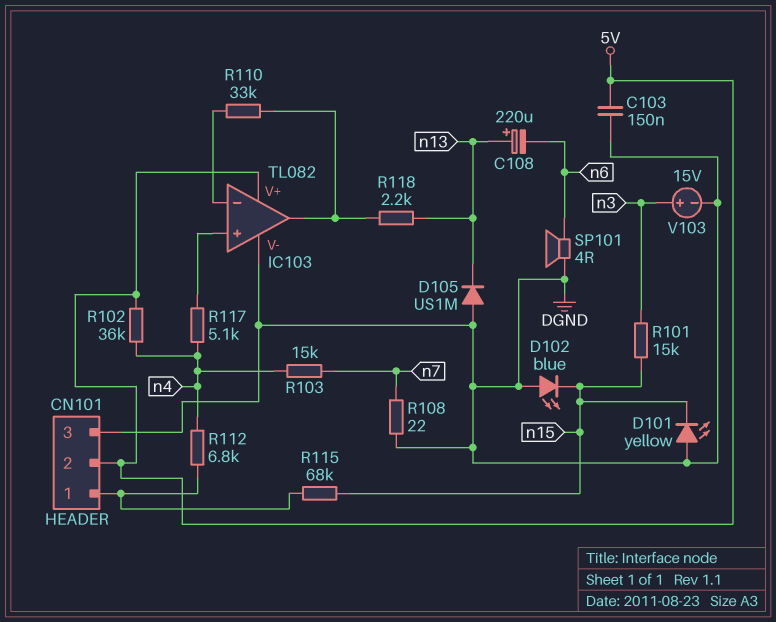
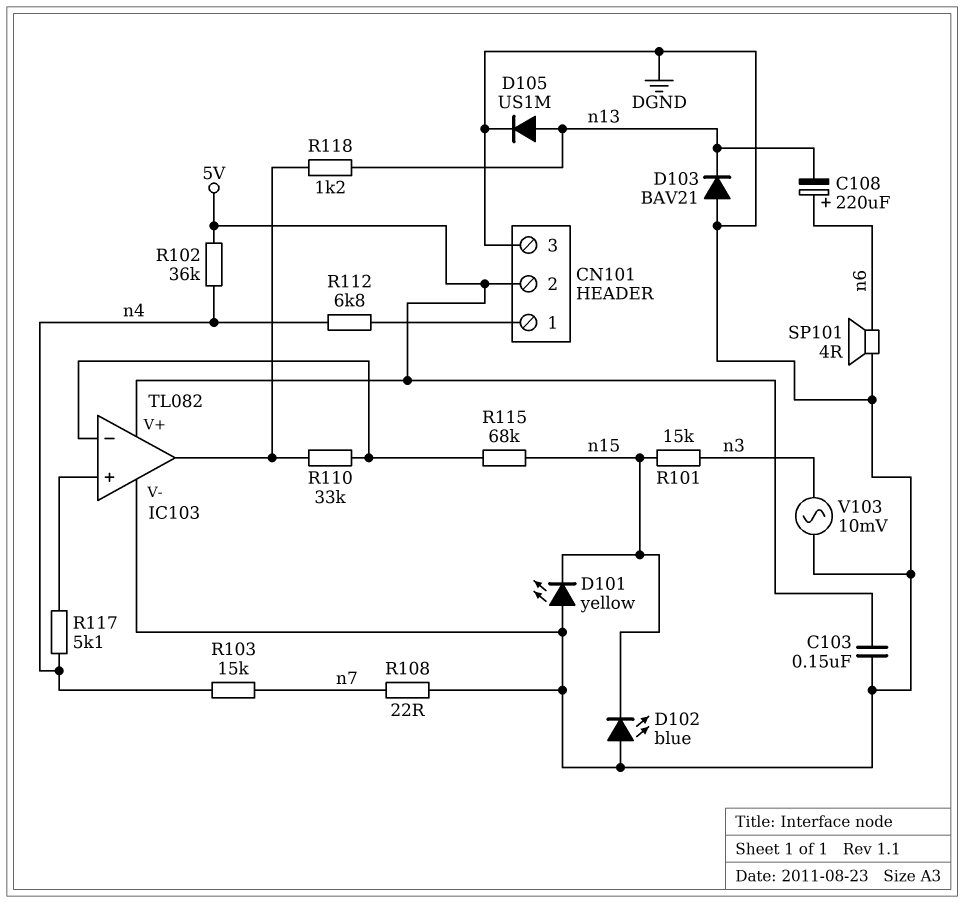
C108: 220uF (plus n13, minus n6) -> 220uF (plus n6, minus n13)
D103: none -> diode BAV21 (A DGND, K n13)
D105: diode US1M (A DGND, K n13) -> diode US1M (A n13, K DGND)
R115: 68k (CN101/1, n15) -> 68k (IC103/in-, n15)
R118: 2.2k (IC103/out, n13) -> 1.2k (IC103/out, n13)
V103: 15V (plus n3, minus DGND) -> AC 10mV (DGND, n3)

